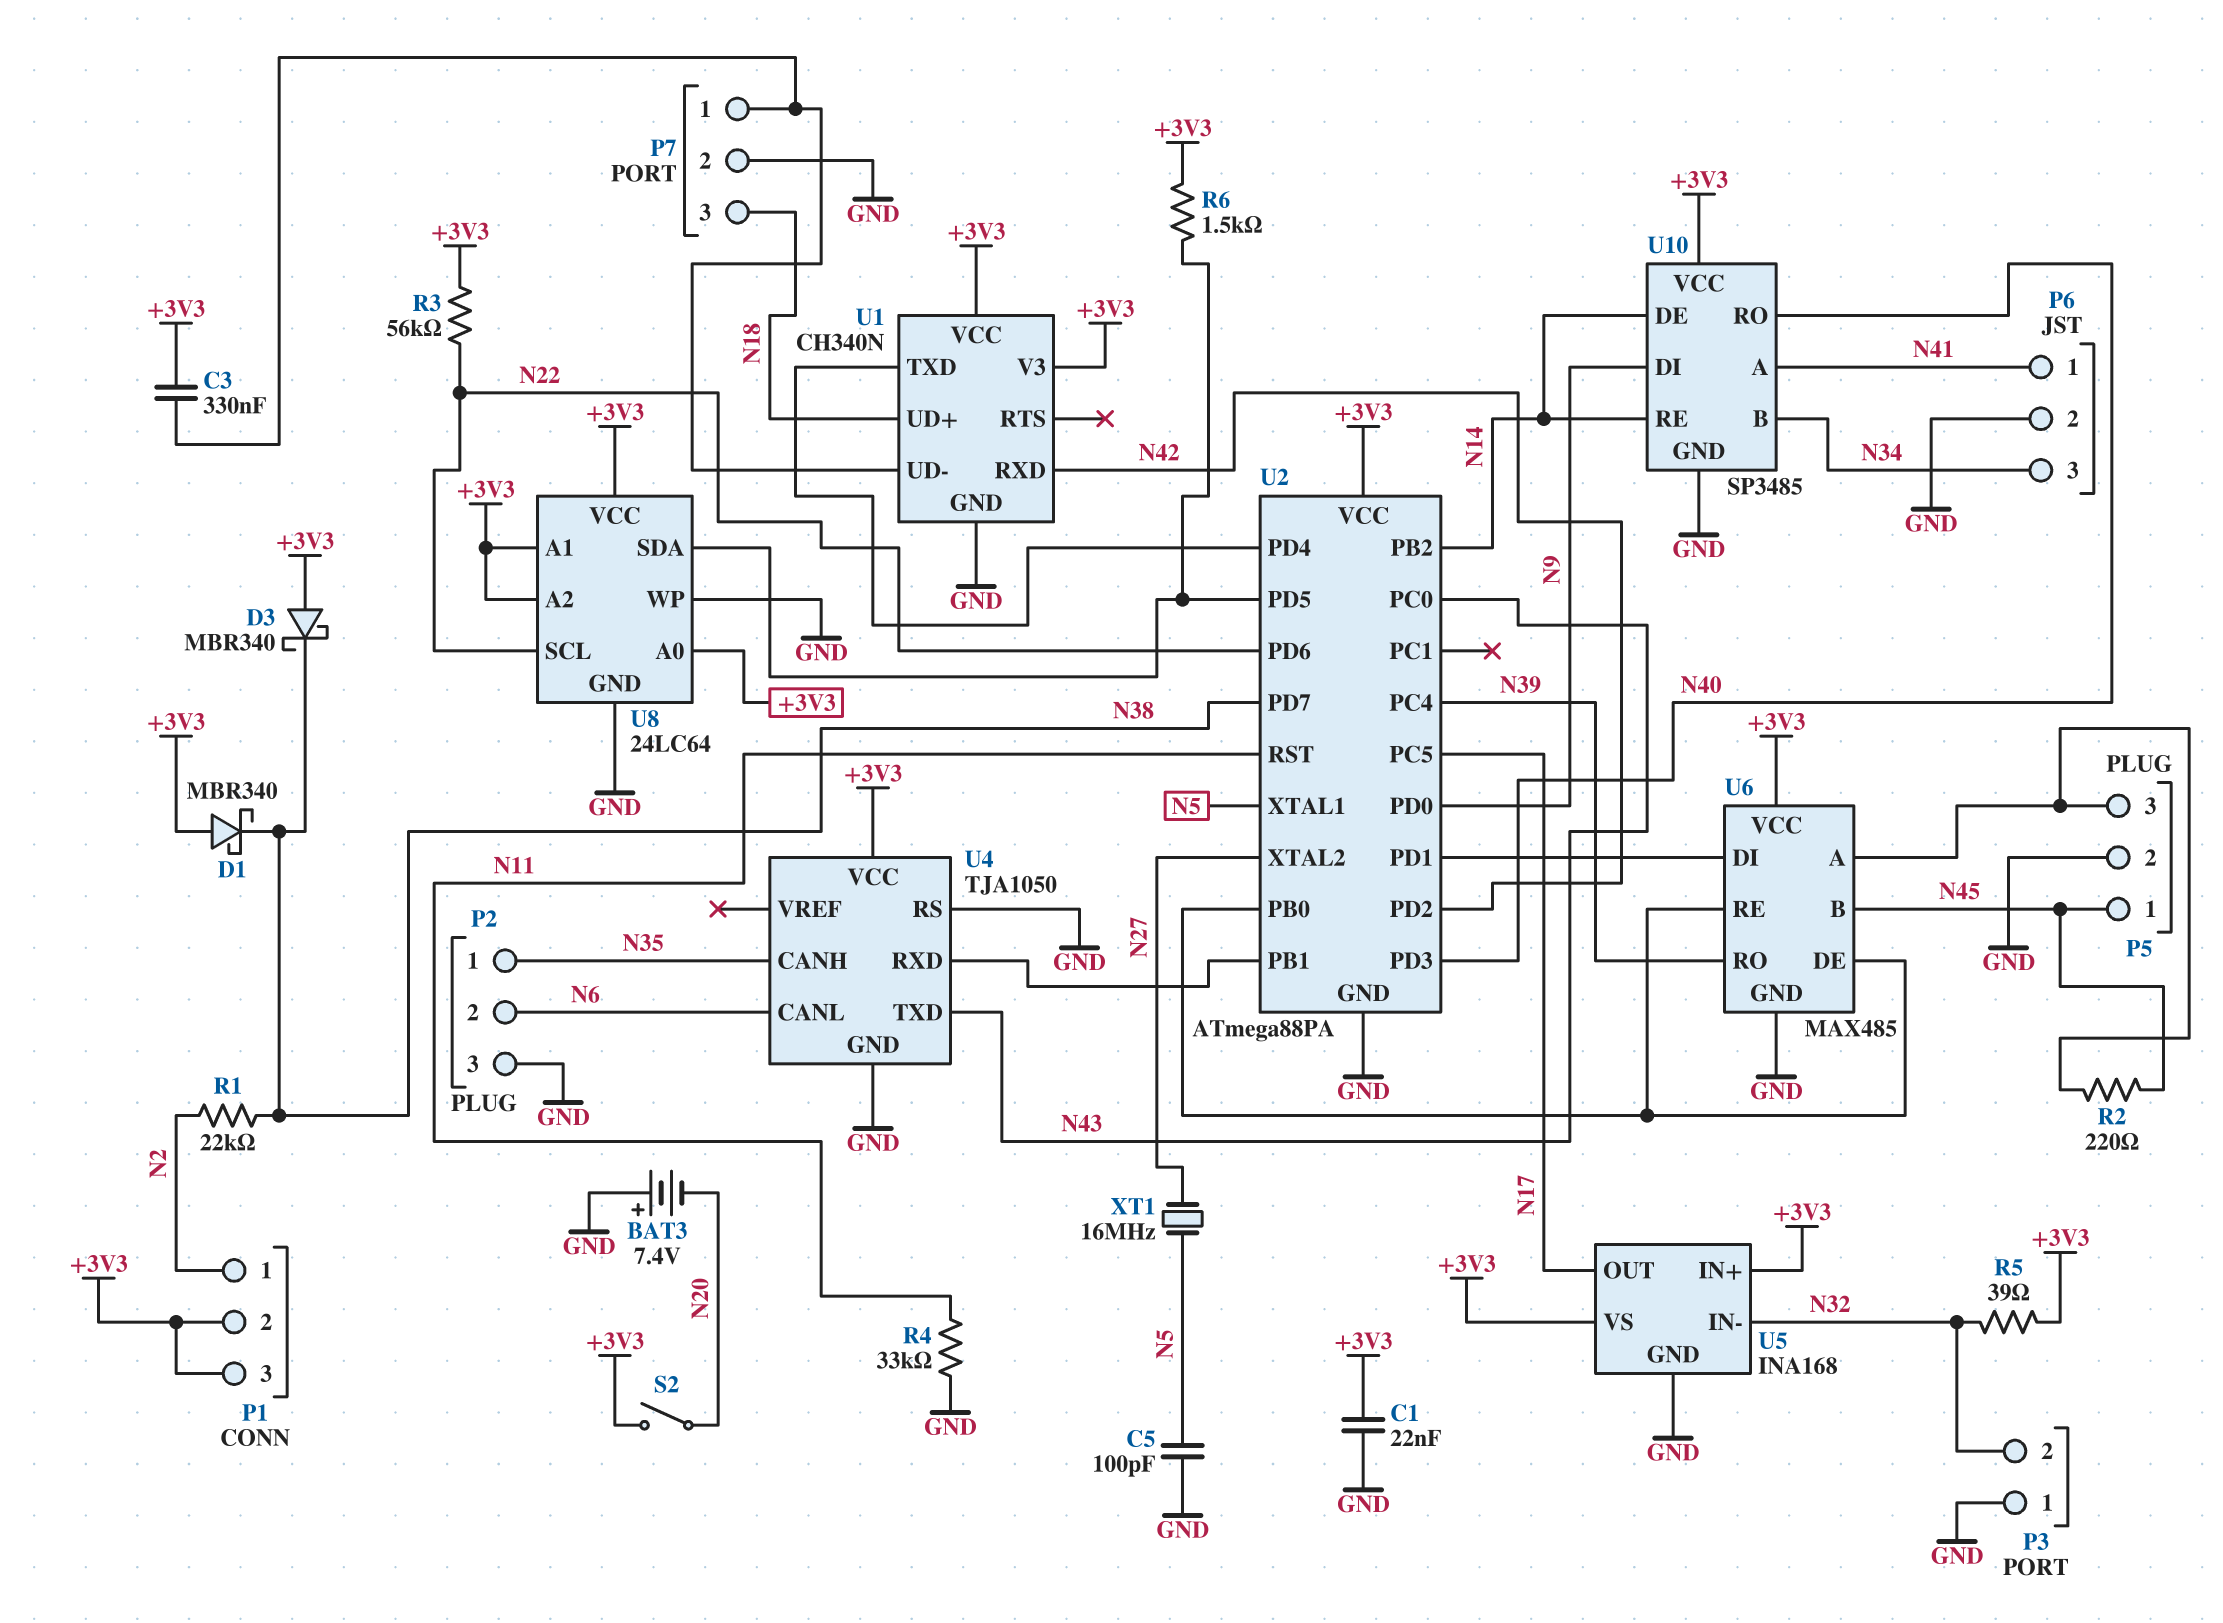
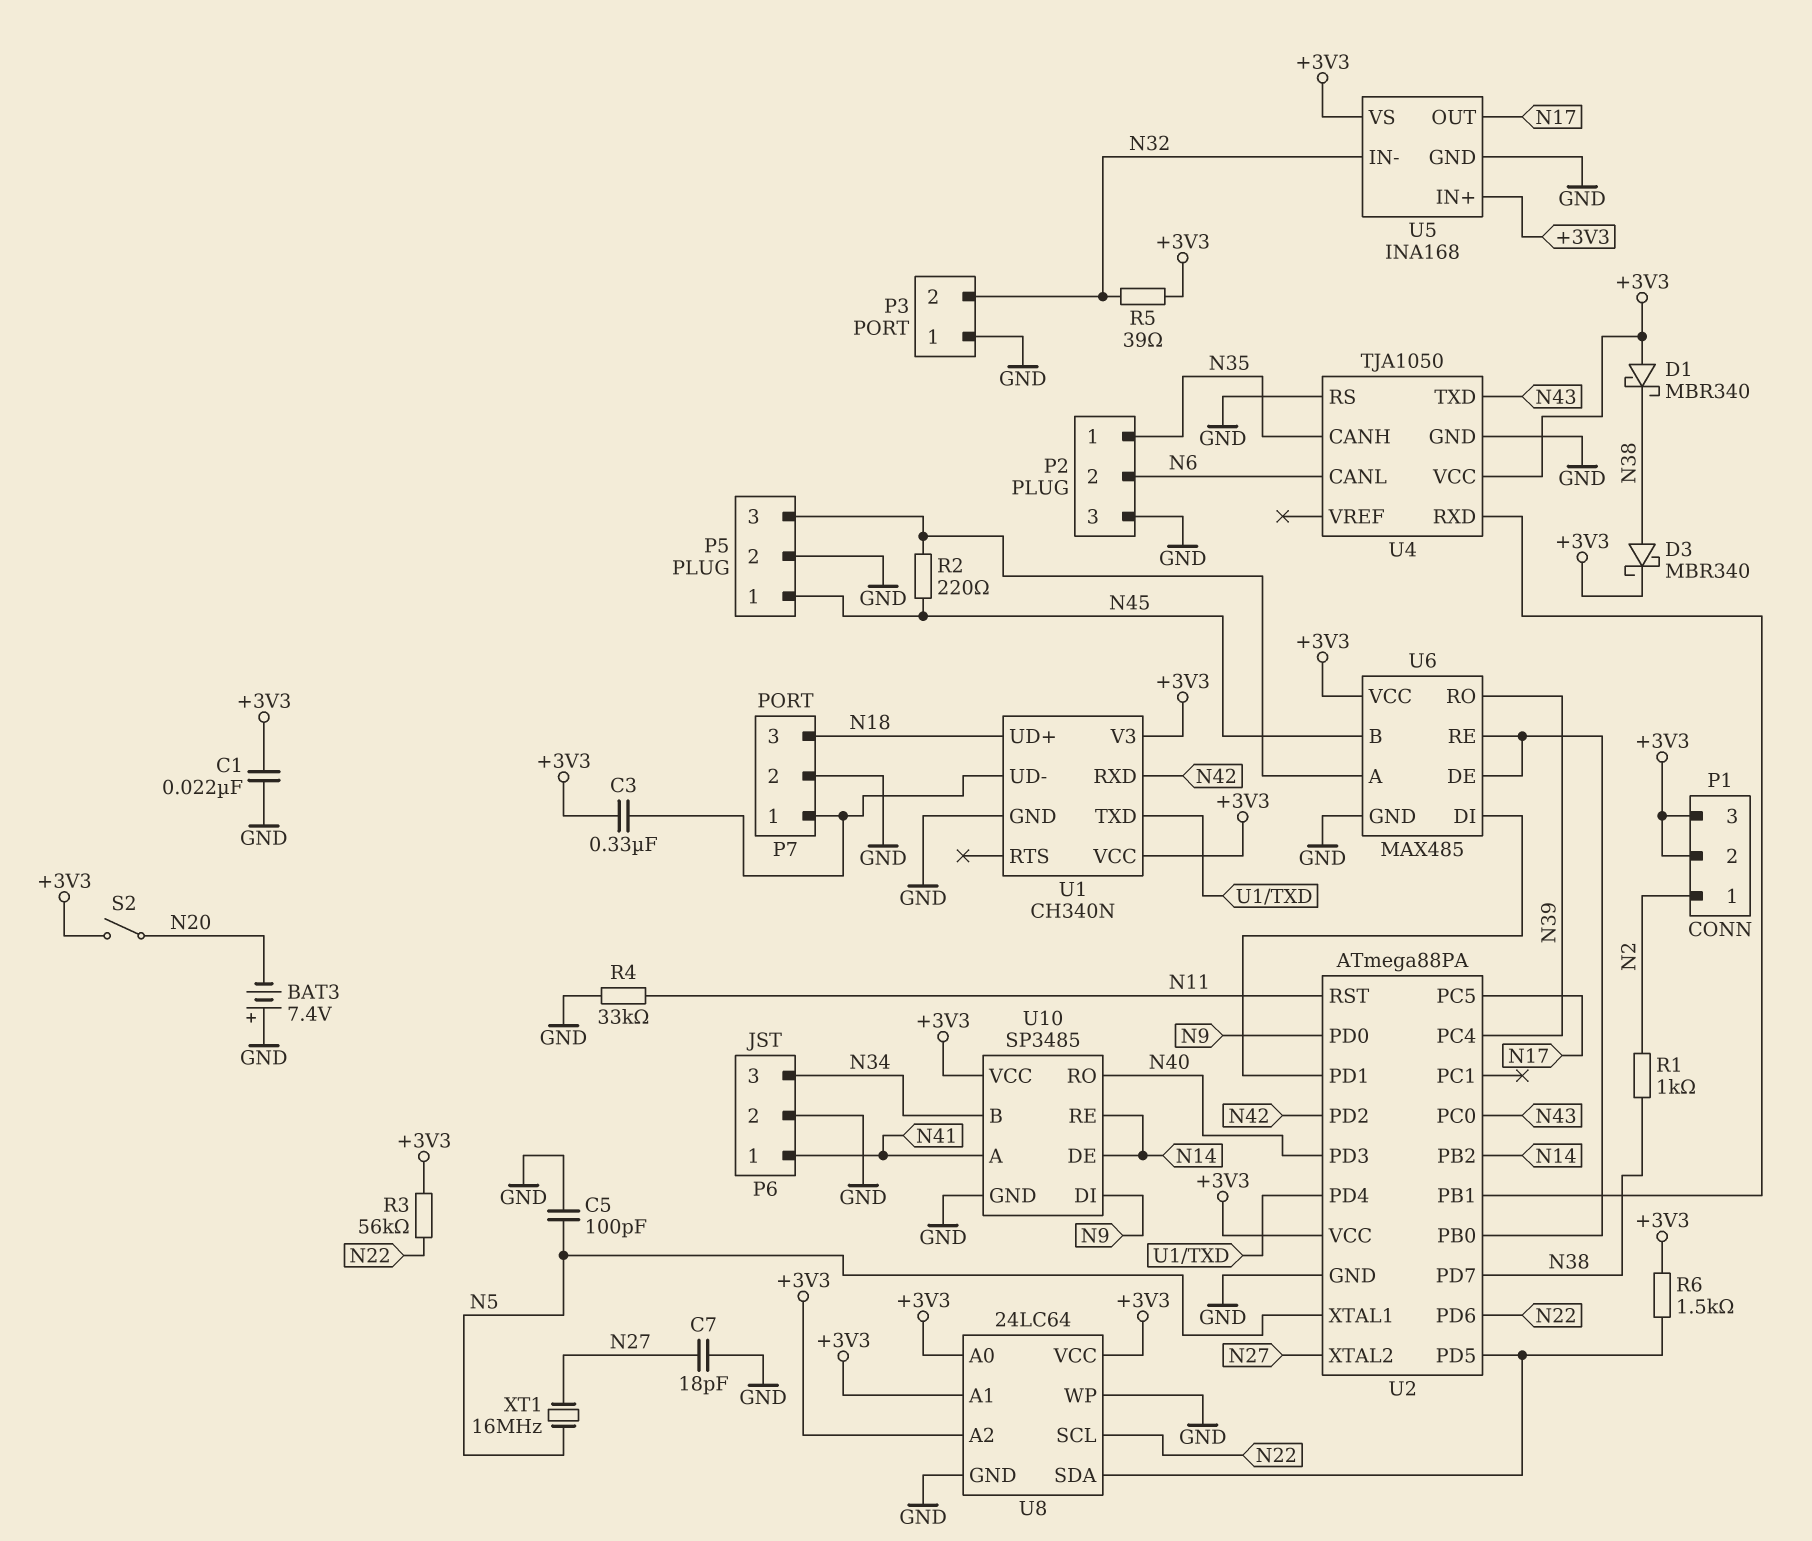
C7: none -> 18pF (GND, N27)
D3: schottky MBR340 (A +3V3, K N38) -> schottky MBR340 (A N38, K +3V3)
R1: 22k (N2, N38) -> 1k (N2, N38)

